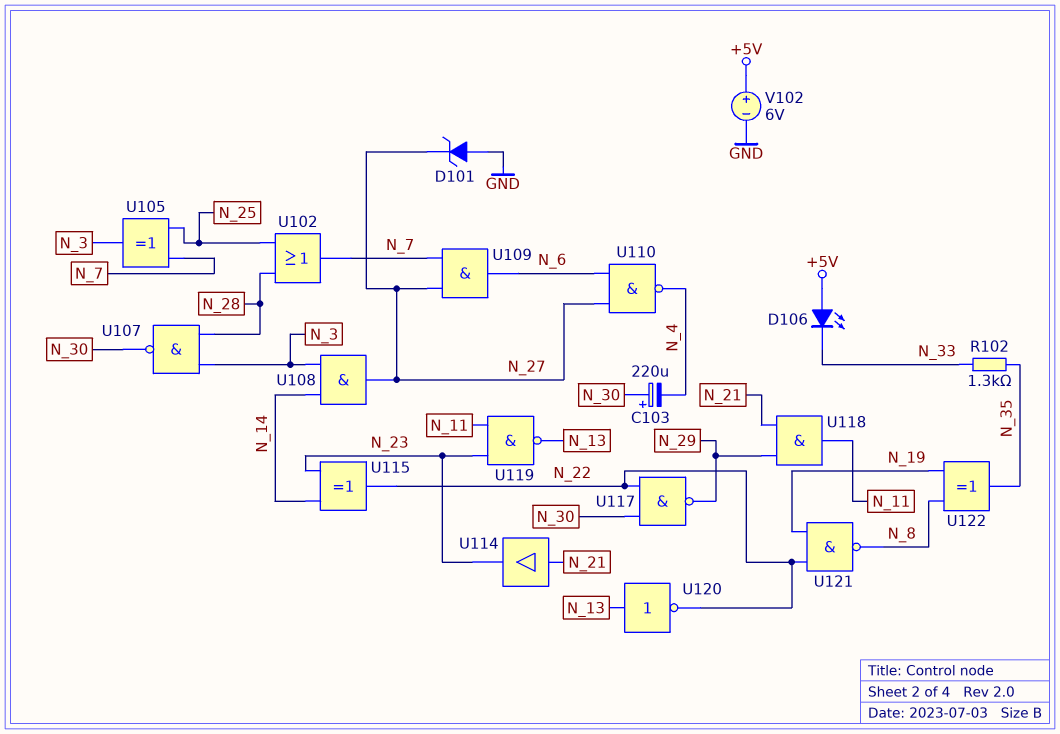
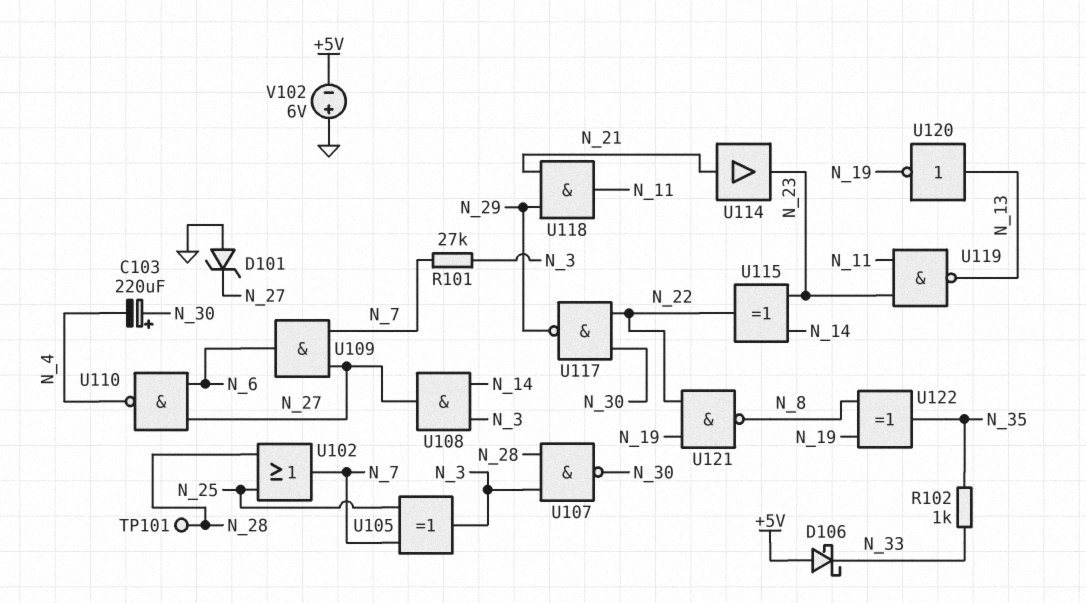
D106: LED (A +5V, K N_33) -> schottky (A +5V, K N_33)
R101: none -> 27k (N_3, N_7)
R102: 1.3k (N_33, N_35) -> 1k (N_33, N_35)
TP101: none -> test point (N_28)
U120: NOT (in N_13, out N_22) -> NOT (in N_13, out N_19)
V102: 6V (plus +5V, minus GND) -> 6V (plus GND, minus +5V)

